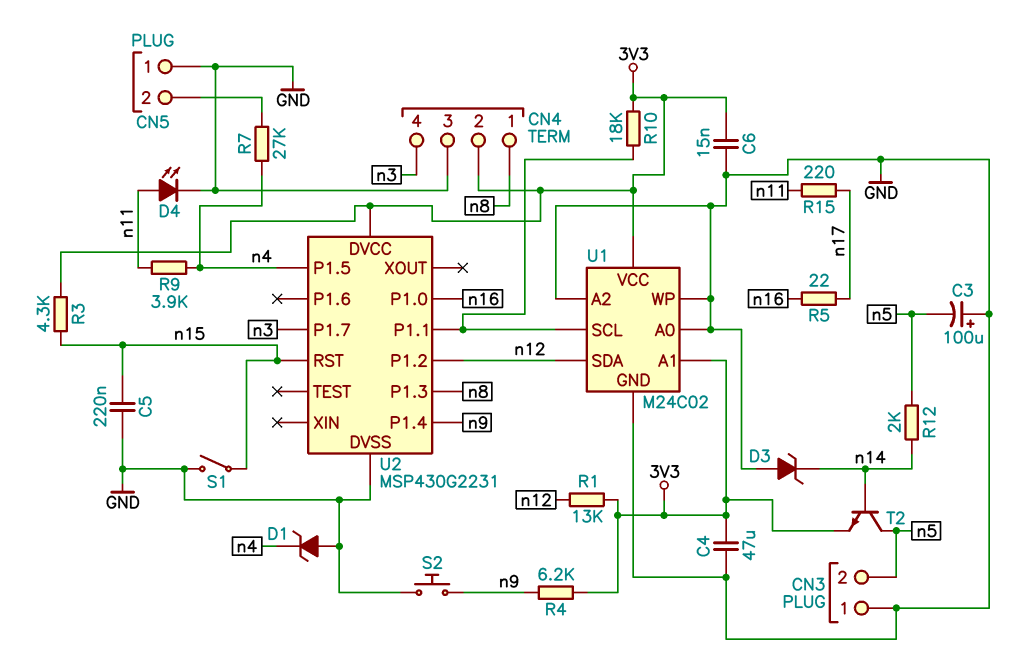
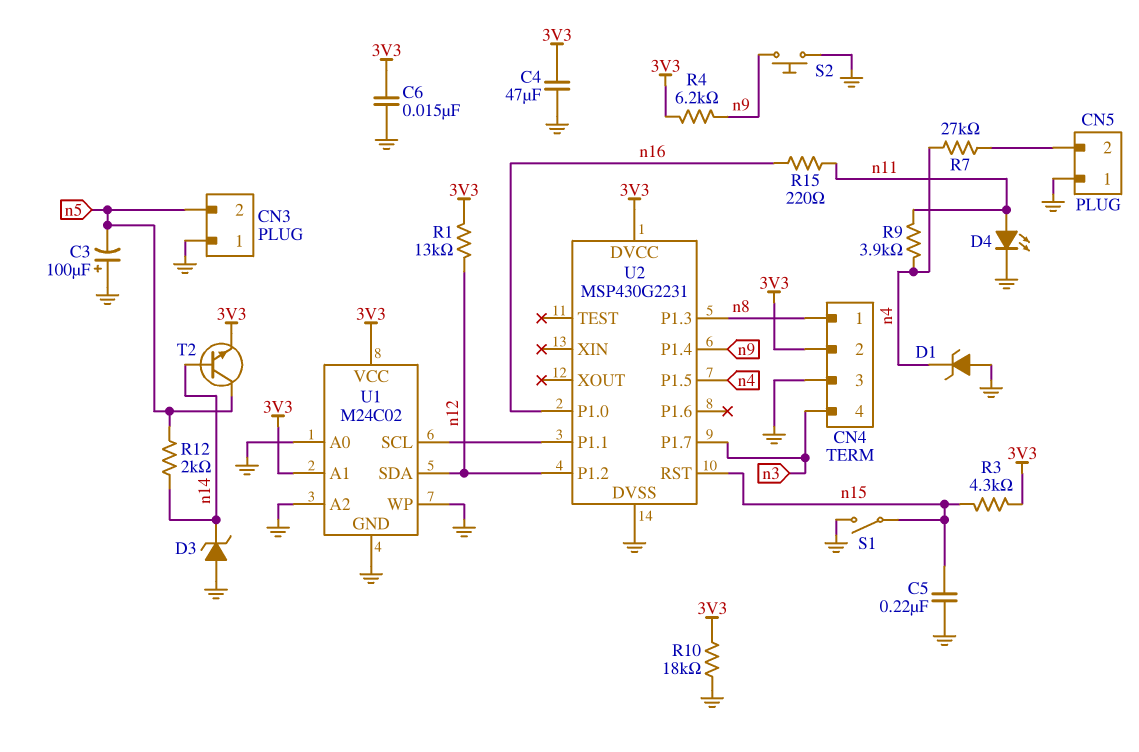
R5: 22 (n16, n17) -> none
R10: 18k (3V3, U1/SCL) -> 18k (3V3, GND)
R15: 220 (n11, n17) -> 220 (n11, n16)

